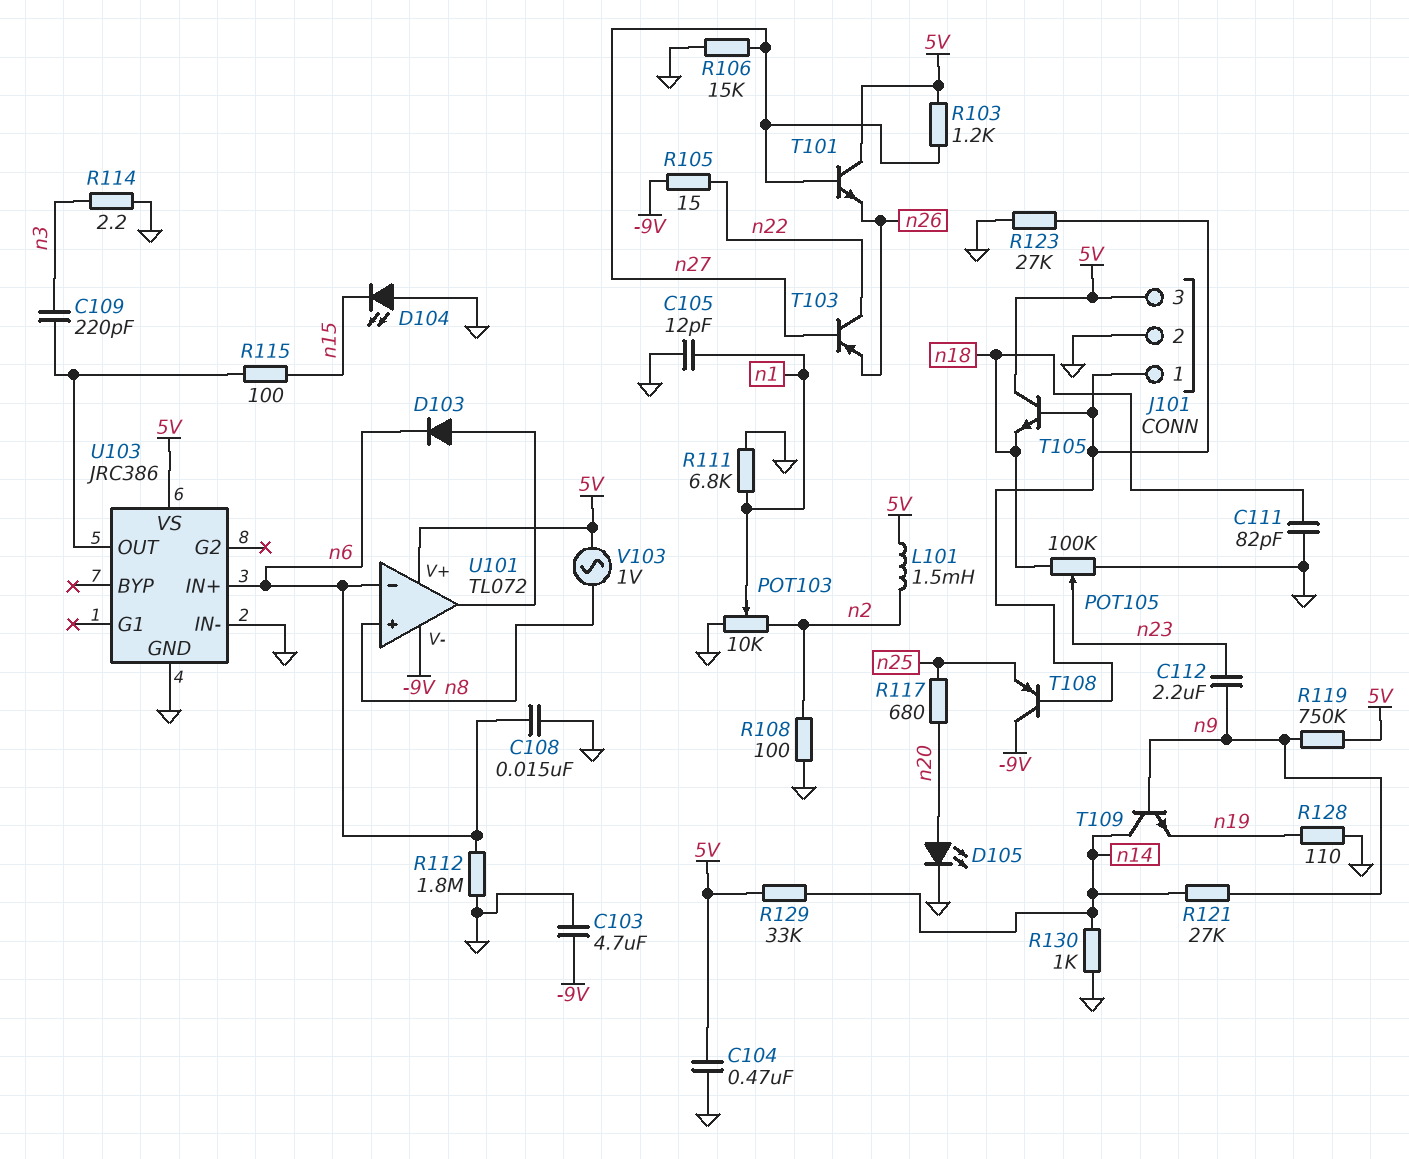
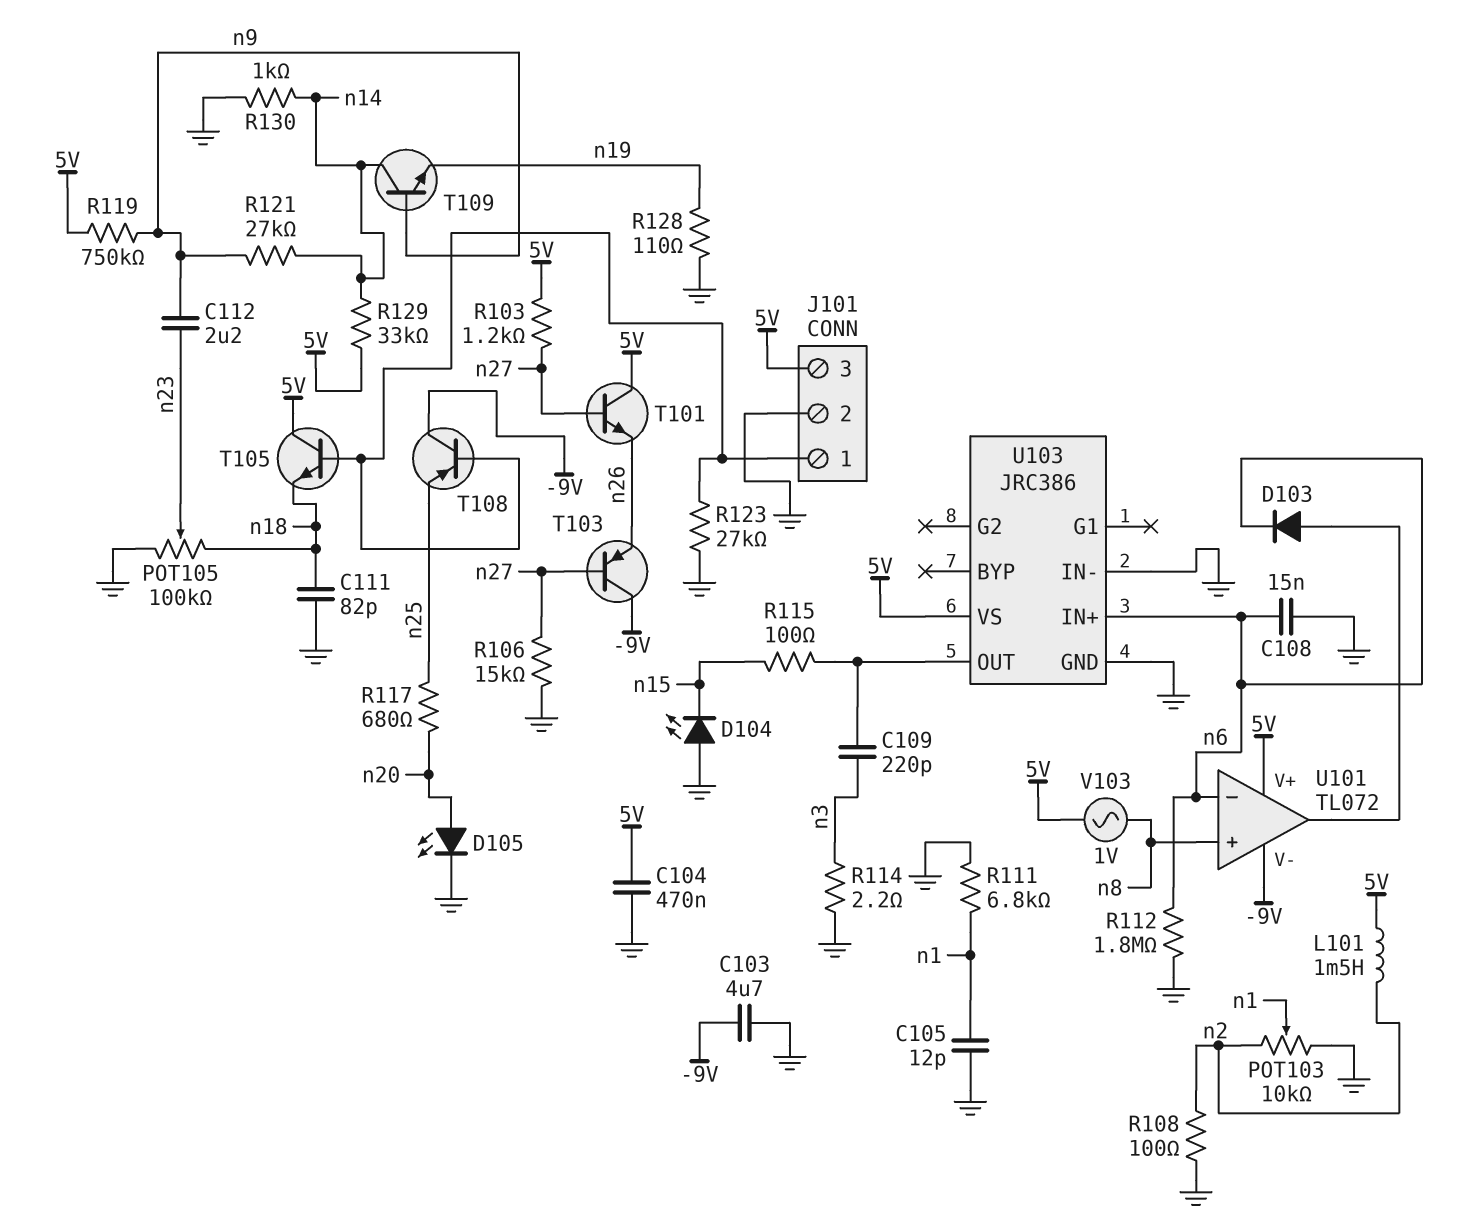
R105: 15 (-9V, n22) -> none
T103: PNP (B n27, C n22, E n26) -> PNP (B n27, C -9V, E n26)

